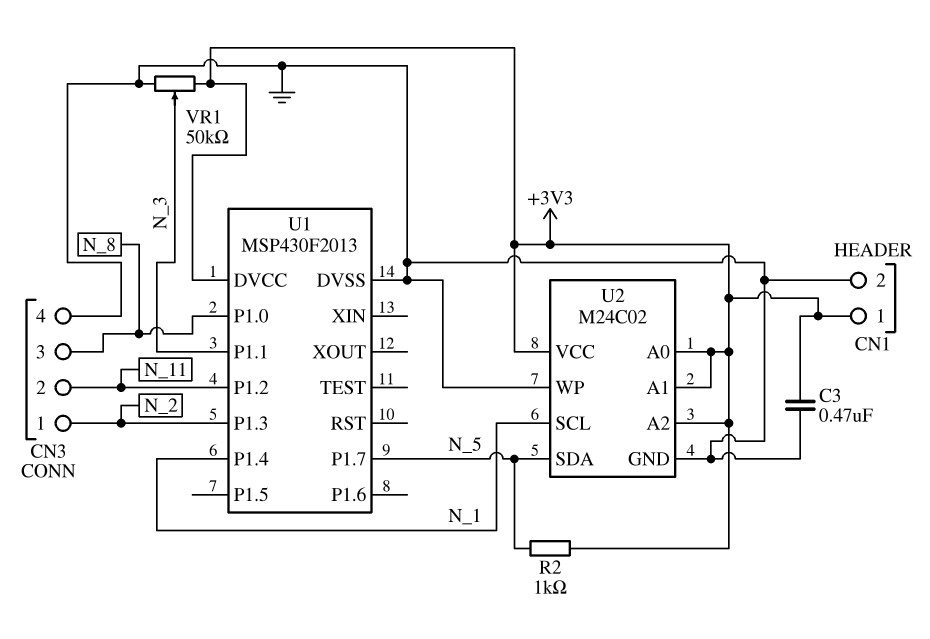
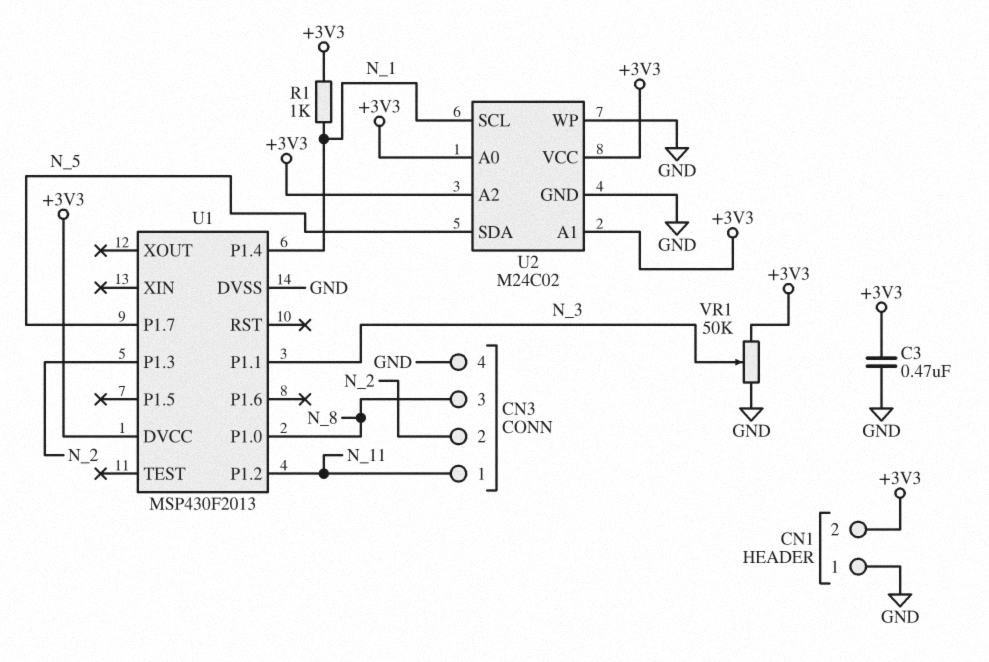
CN1 pin 1: +3V3 -> GND
CN1 pin 2: GND -> +3V3
CN3 pin 1: N_2 -> N_11
CN3 pin 2: N_11 -> N_2
R1: none -> 1k (+3V3, N_1)
R2: 1k (+3V3, N_5) -> none

